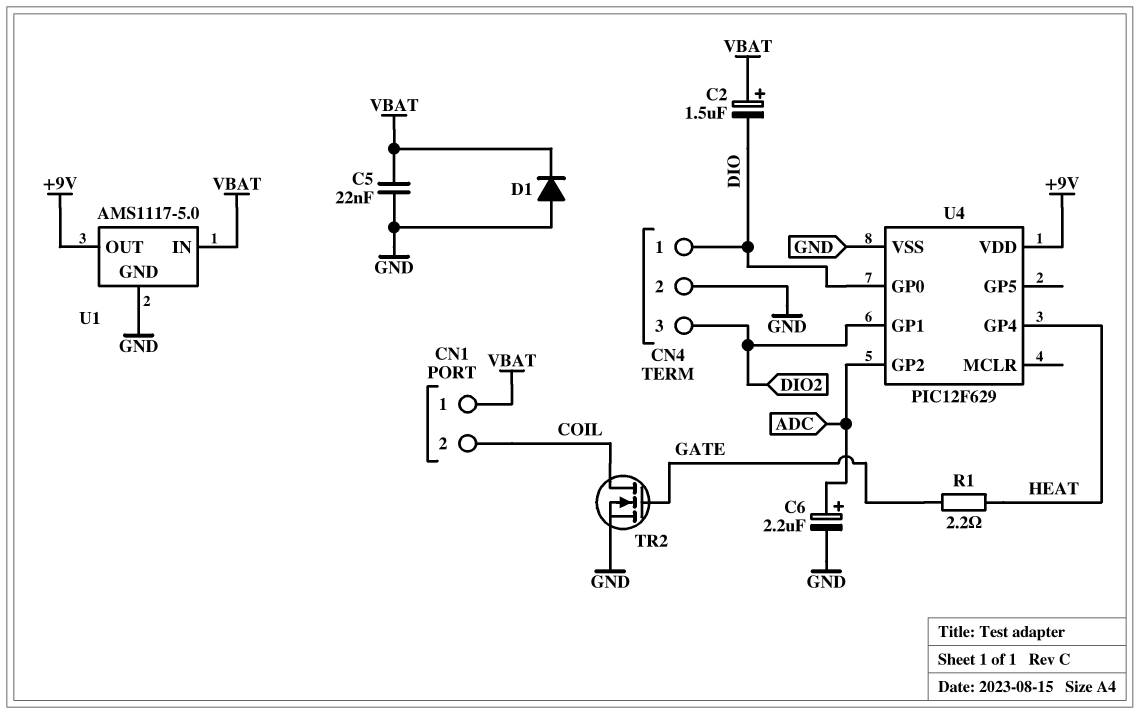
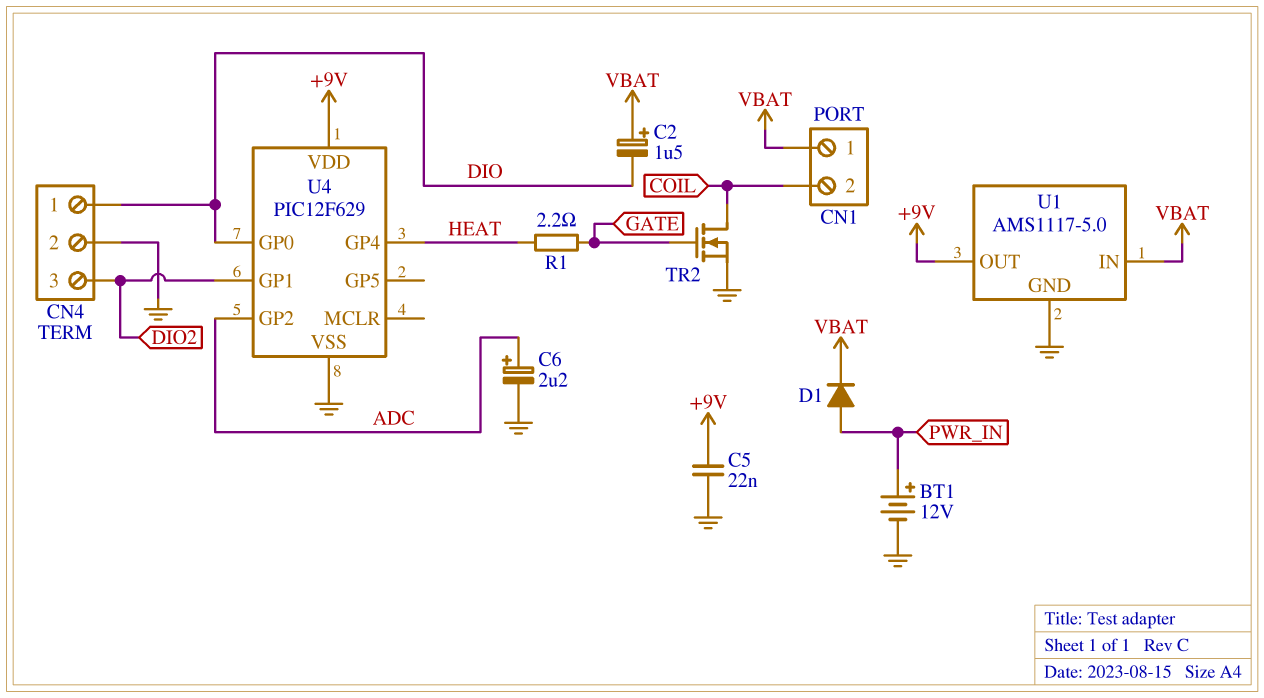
BT1: none -> 12V (plus PWR_IN, minus GND)
C5: 22nF (GND, VBAT) -> 22nF (+9V, GND)
D1: diode (A GND, K VBAT) -> diode (A PWR_IN, K VBAT)

